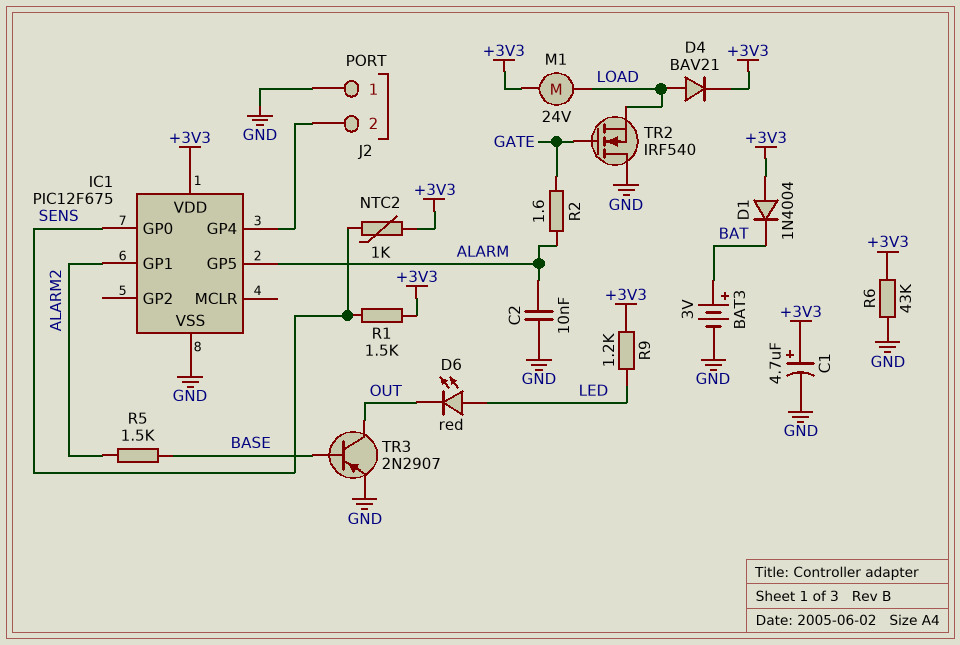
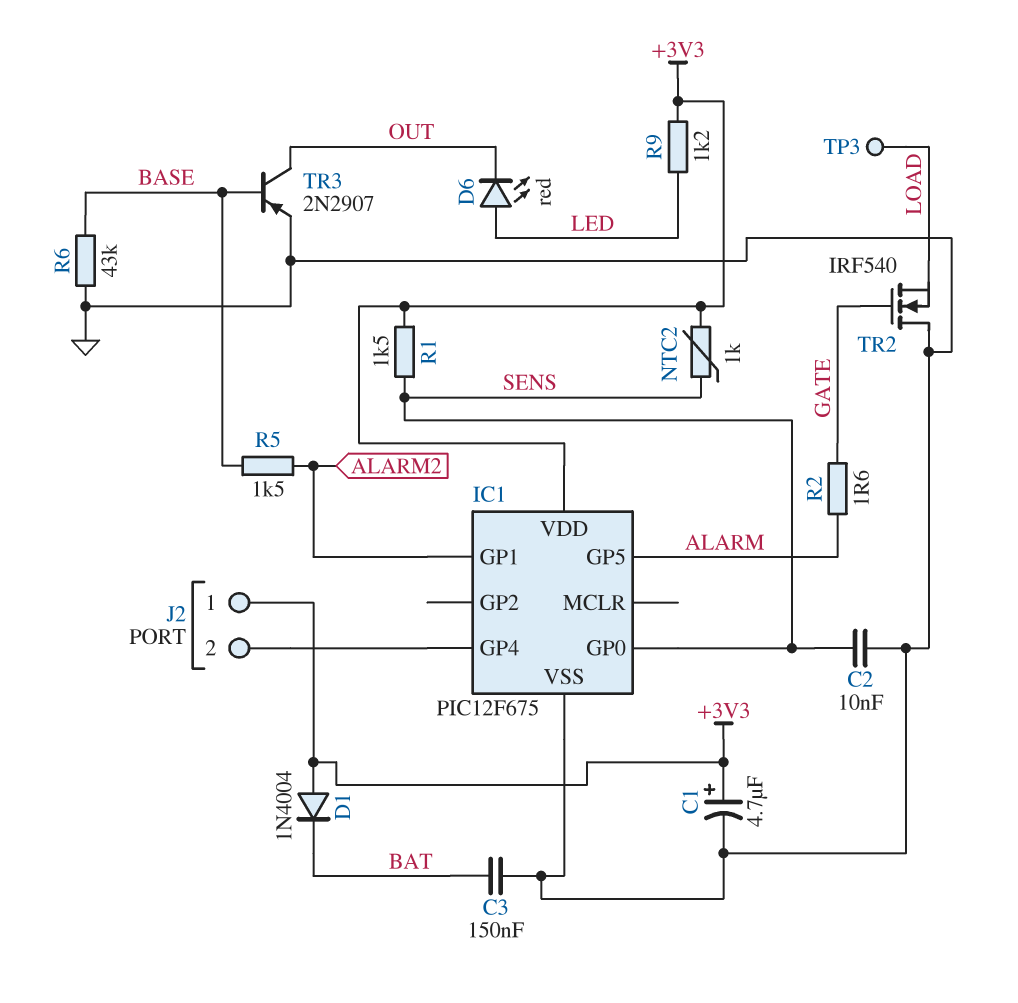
BAT3: 3V (plus BAT, minus GND) -> none
C2: 10nF (ALARM, GND) -> 10nF (GND, SENS)
C3: none -> 150nF (BAT, GND)
D4: diode BAV21 (A LOAD, K +3V3) -> none
J2 pin 1: GND -> +3V3
M1: motor 24V (+3V3, LOAD) -> none
R6: 43k (+3V3, GND) -> 43k (BASE, GND)
TP3: none -> test point (LOAD)

